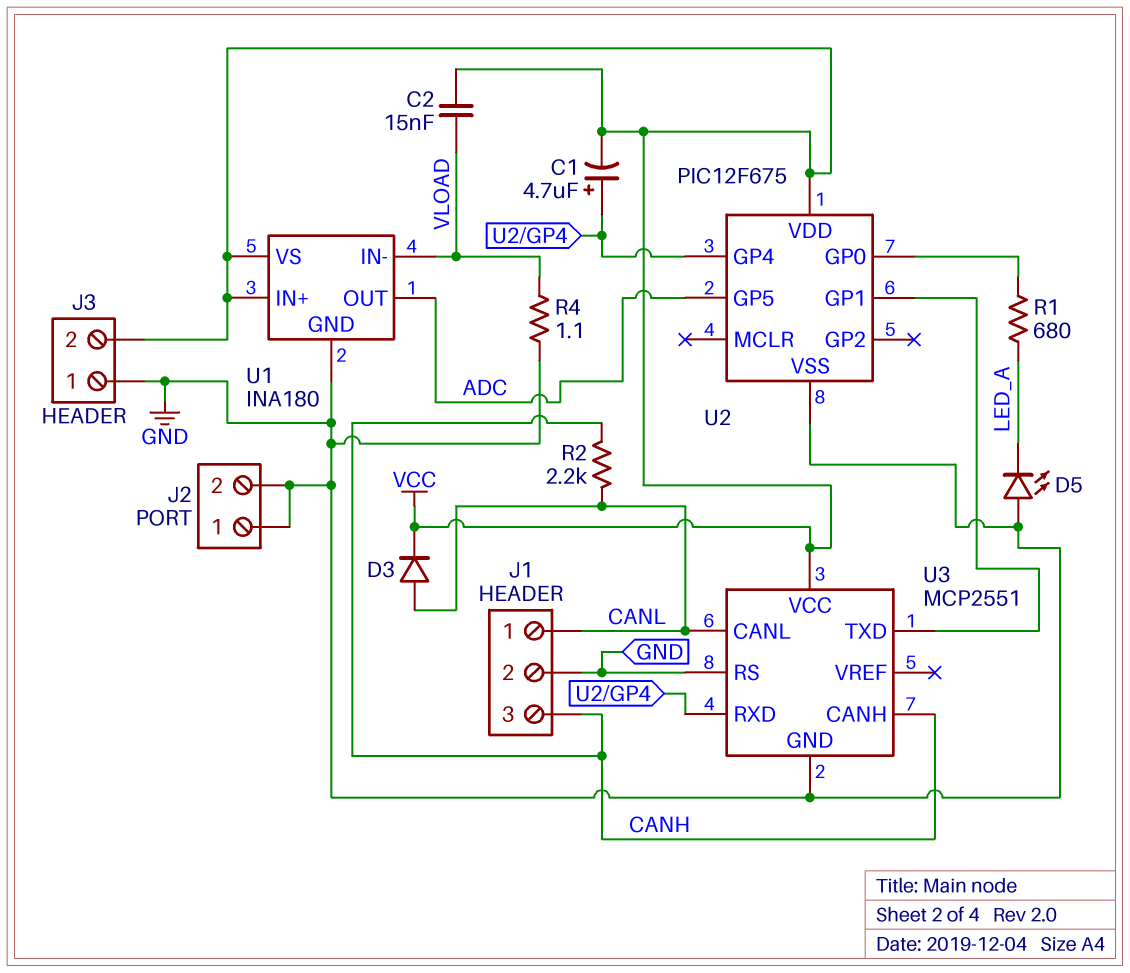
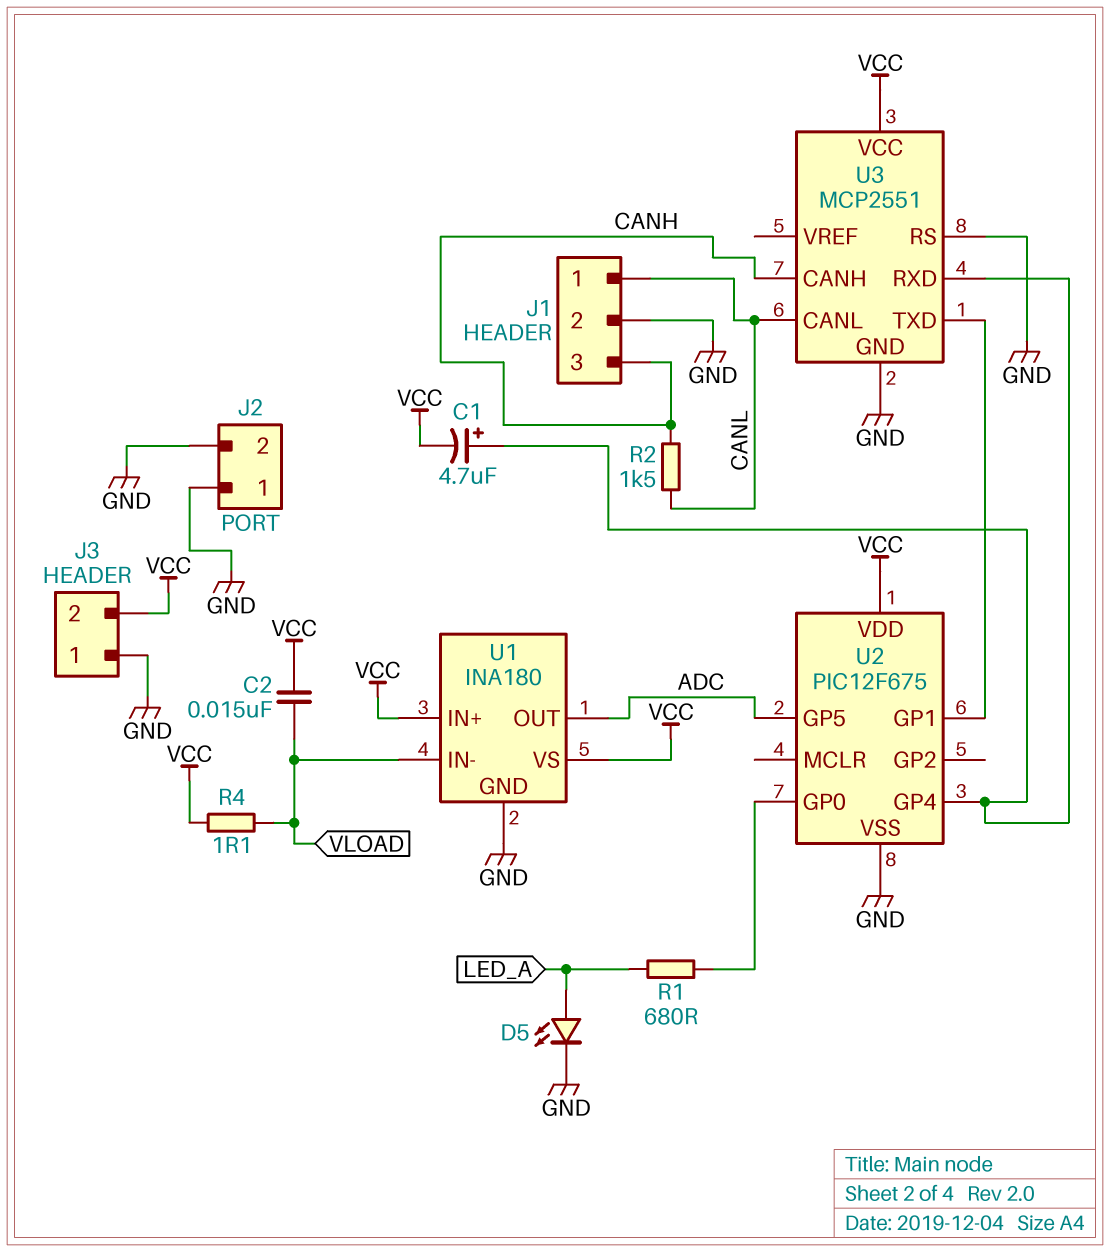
D3: diode (A CANL, K VCC) -> none
D5: LED (A GND, K LED_A) -> LED (A LED_A, K GND)
R2: 2.2k (CANH, CANL) -> 1.5k (CANH, CANL)
R4: 1.1 (GND, VLOAD) -> 1.1 (VCC, VLOAD)

